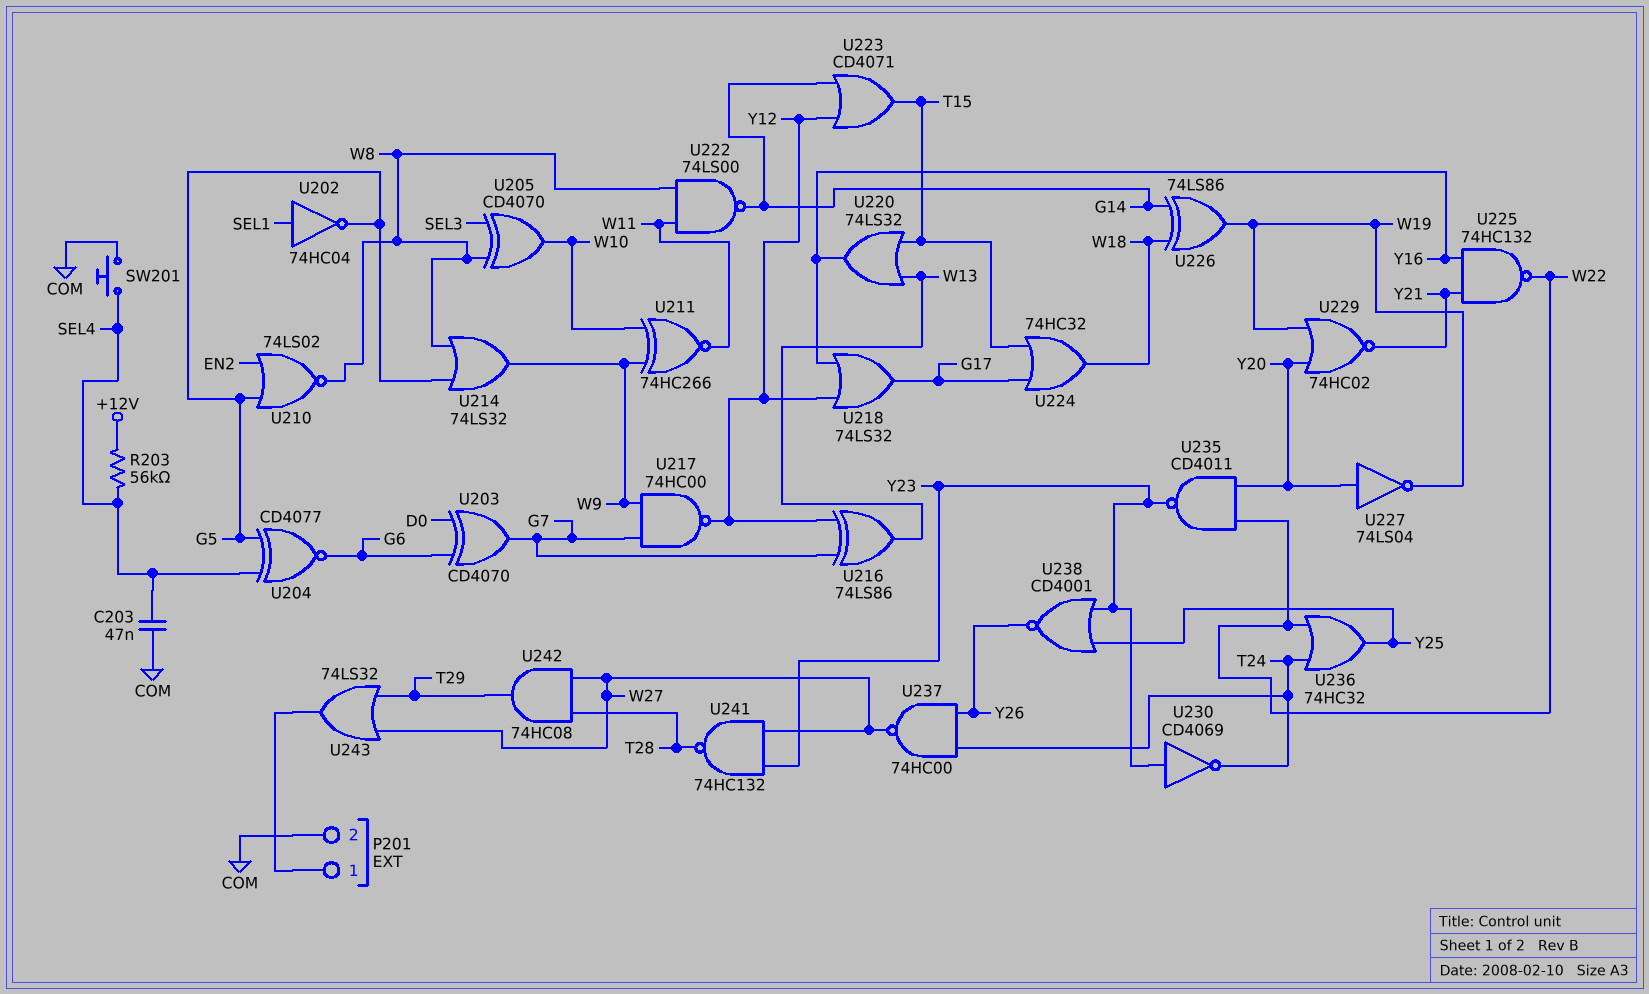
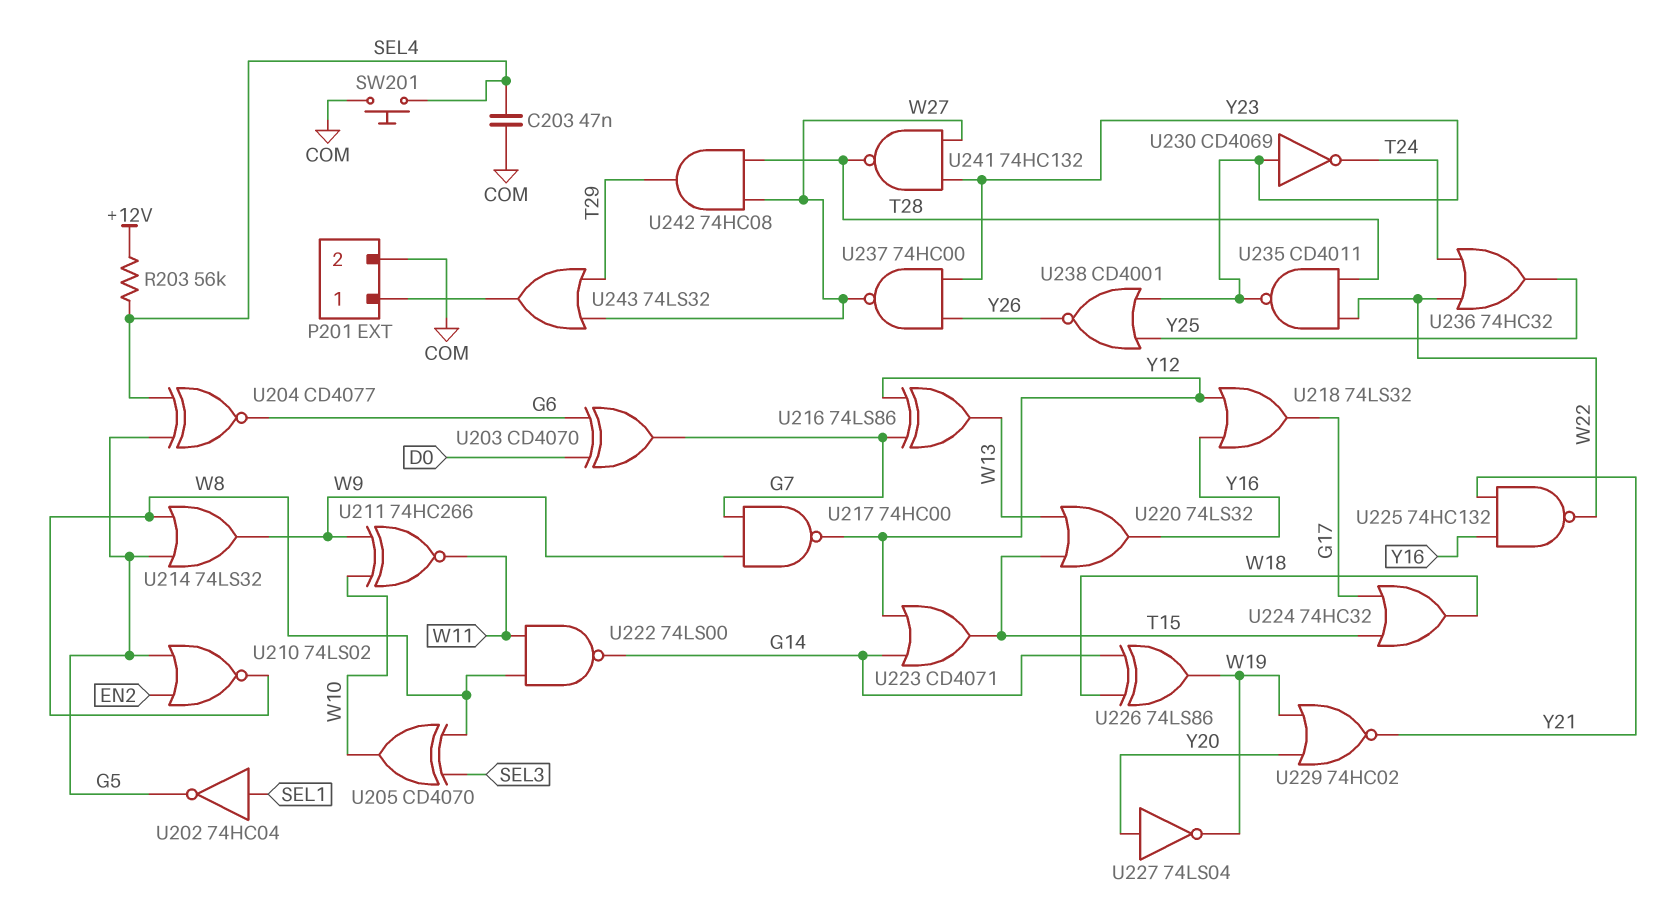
U235: NAND CD4011 (in W22, in Y20, out Y23) -> NAND CD4011 (in T28, in W22, out Y23)
U237: NAND 74HC00 (in T24, in Y26, out W27) -> NAND 74HC00 (in Y23, in Y26, out W27)

